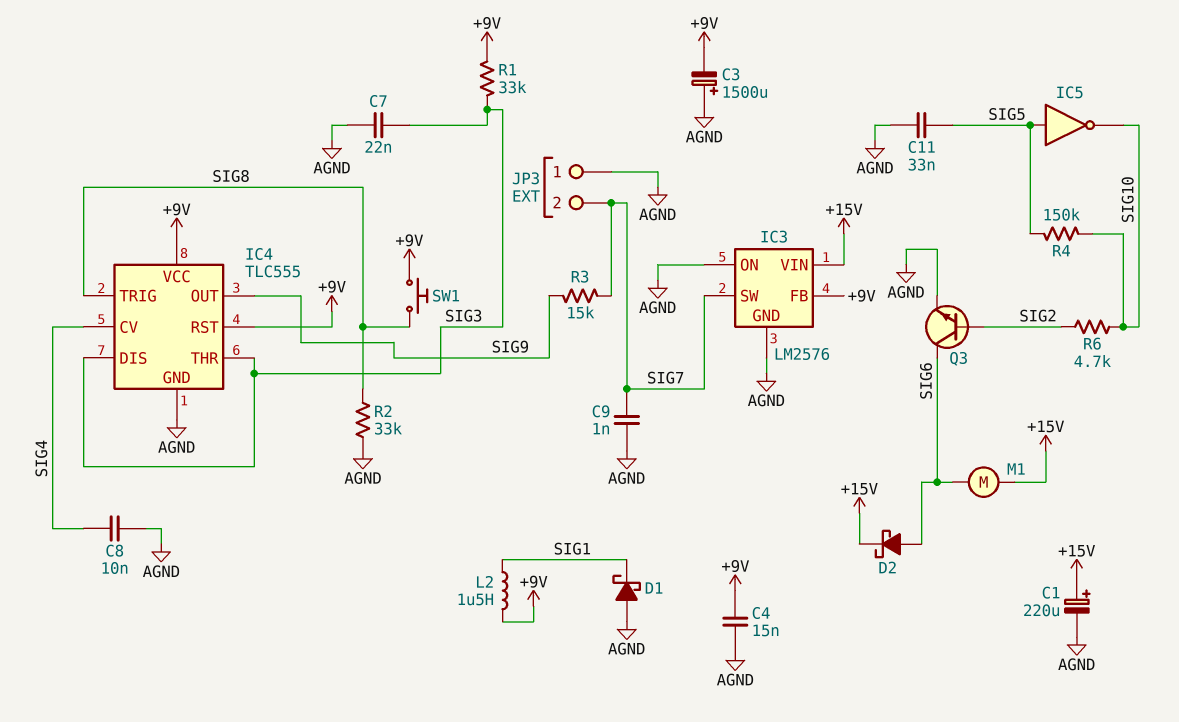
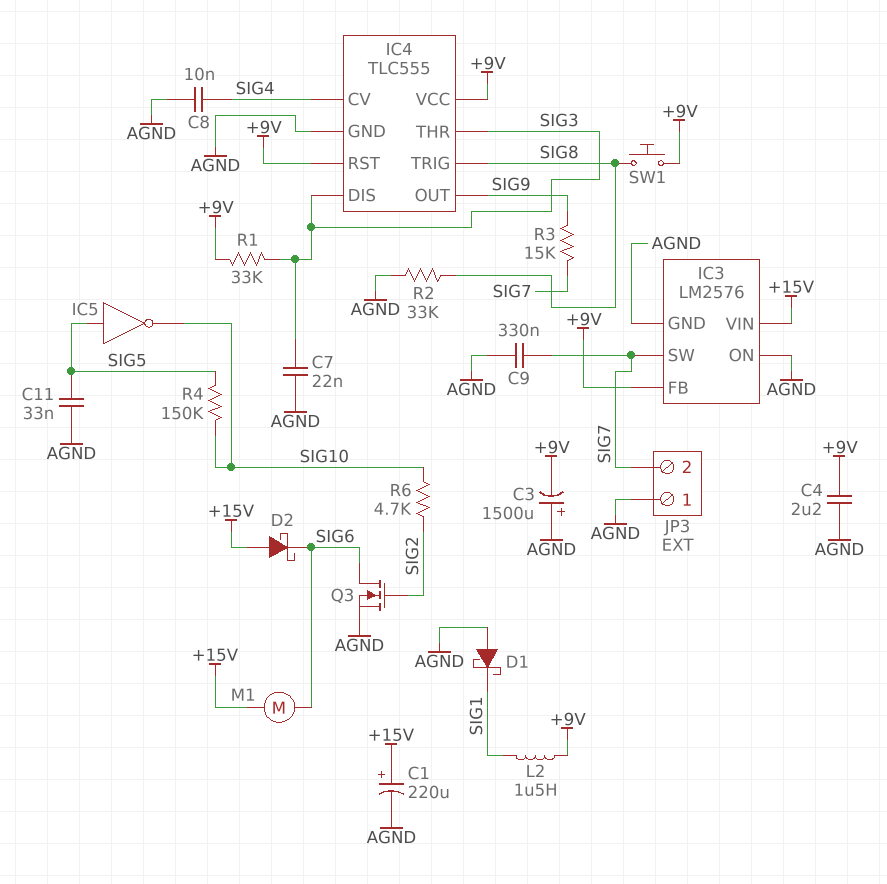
C4: 15nF (+9V, AGND) -> 2.2uF (+9V, AGND)
C9: 1nF (AGND, SIG7) -> 330nF (AGND, SIG7)
D2: schottky (A SIG6, K +15V) -> schottky (A +15V, K SIG6)
Q3: NPN (B SIG2, C SIG6, E AGND) -> NMOS (G SIG2, D SIG6, S AGND)

